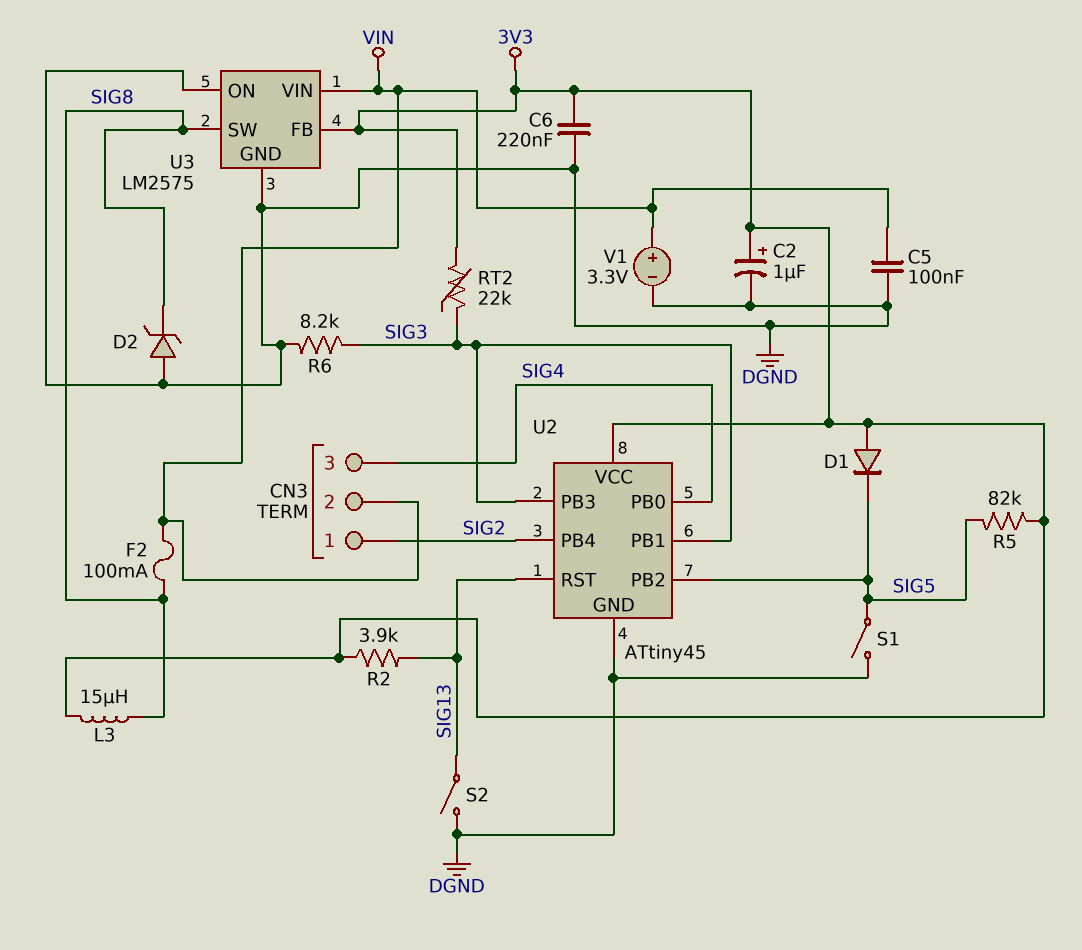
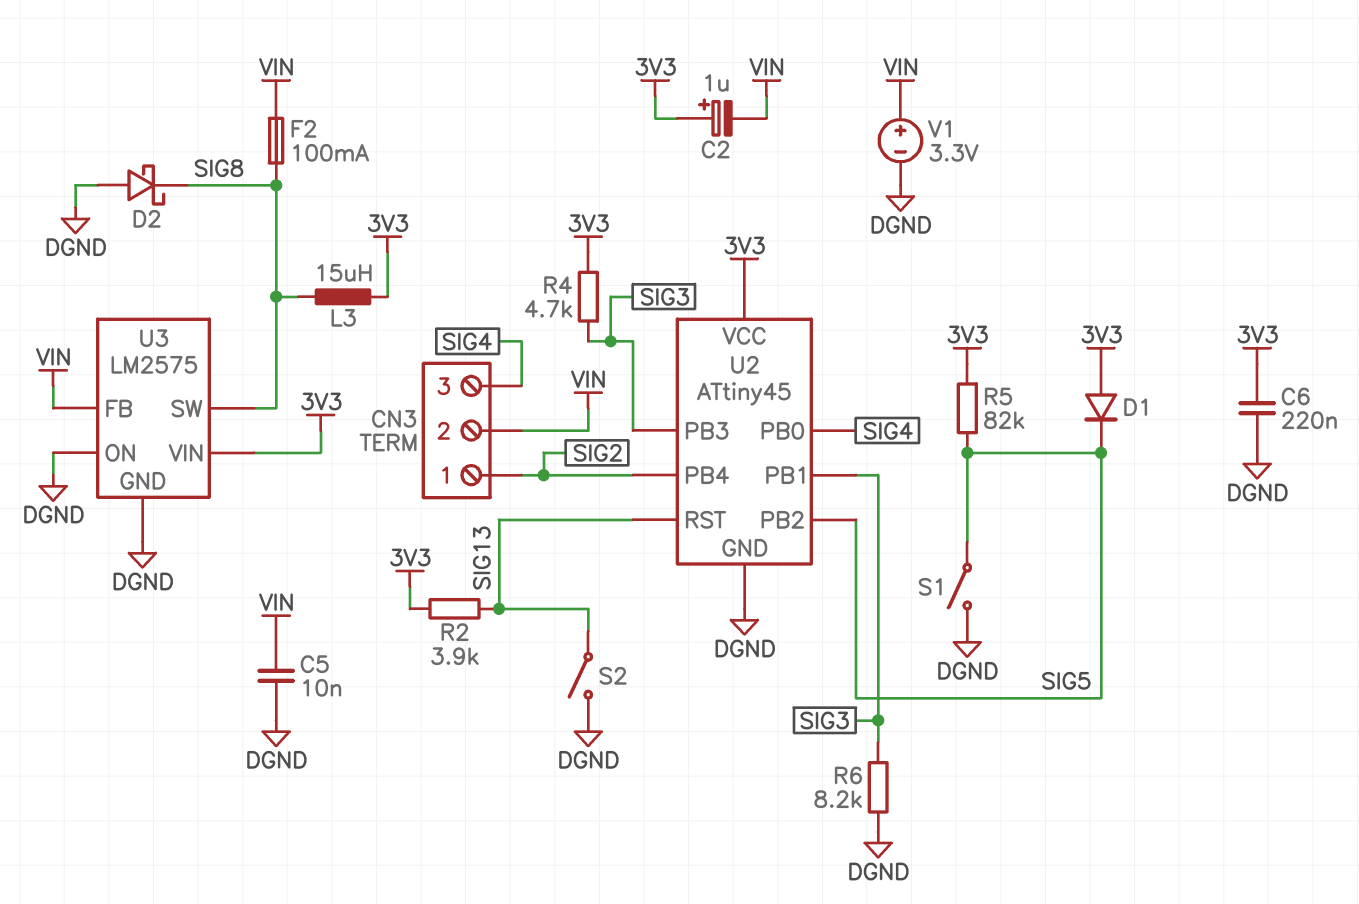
C2: 1uF (plus 3V3, minus DGND) -> 1uF (plus 3V3, minus VIN)
C5: 100nF (DGND, VIN) -> 10nF (DGND, VIN)
D2: zener (A DGND, K SIG8) -> schottky (A DGND, K SIG8)
R4: none -> 4.7k (3V3, SIG3)
RT2: 22k (3V3, SIG3) -> none
U3 pin FB: 3V3 -> VIN
U3 pin VIN: VIN -> 3V3

